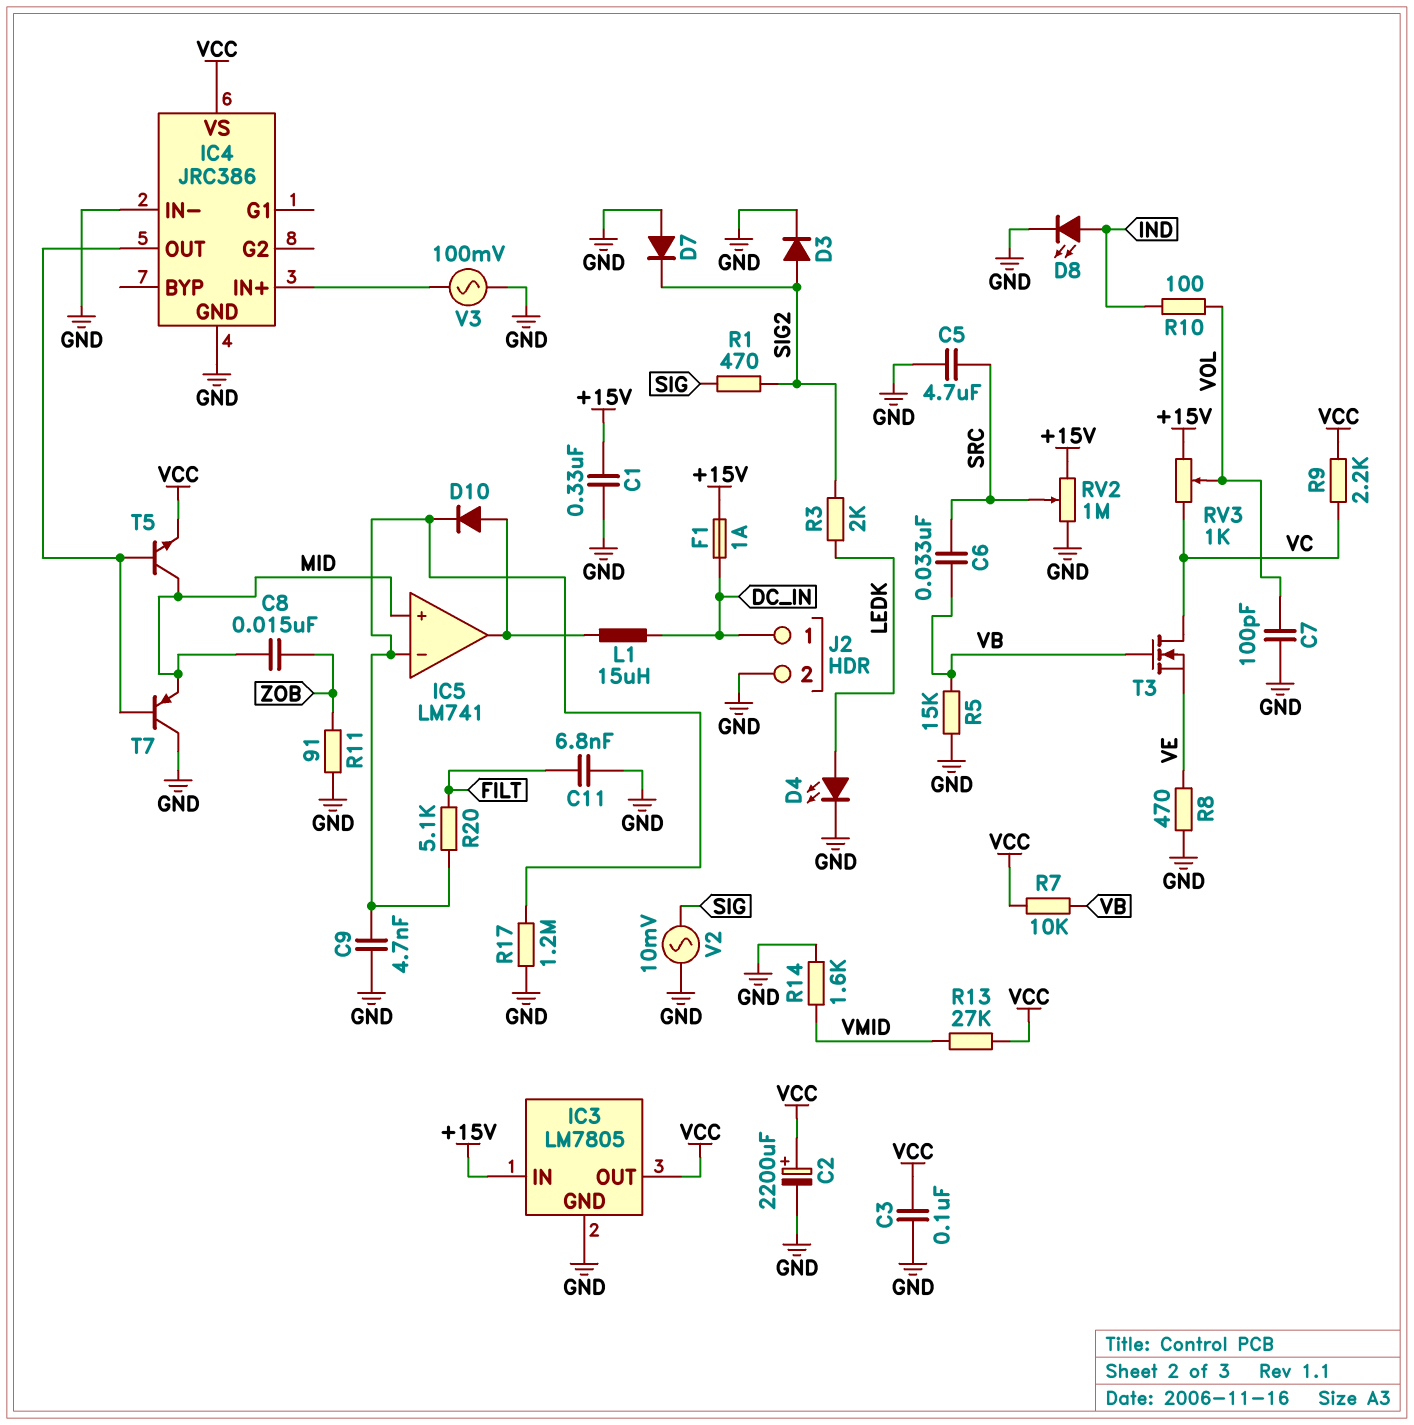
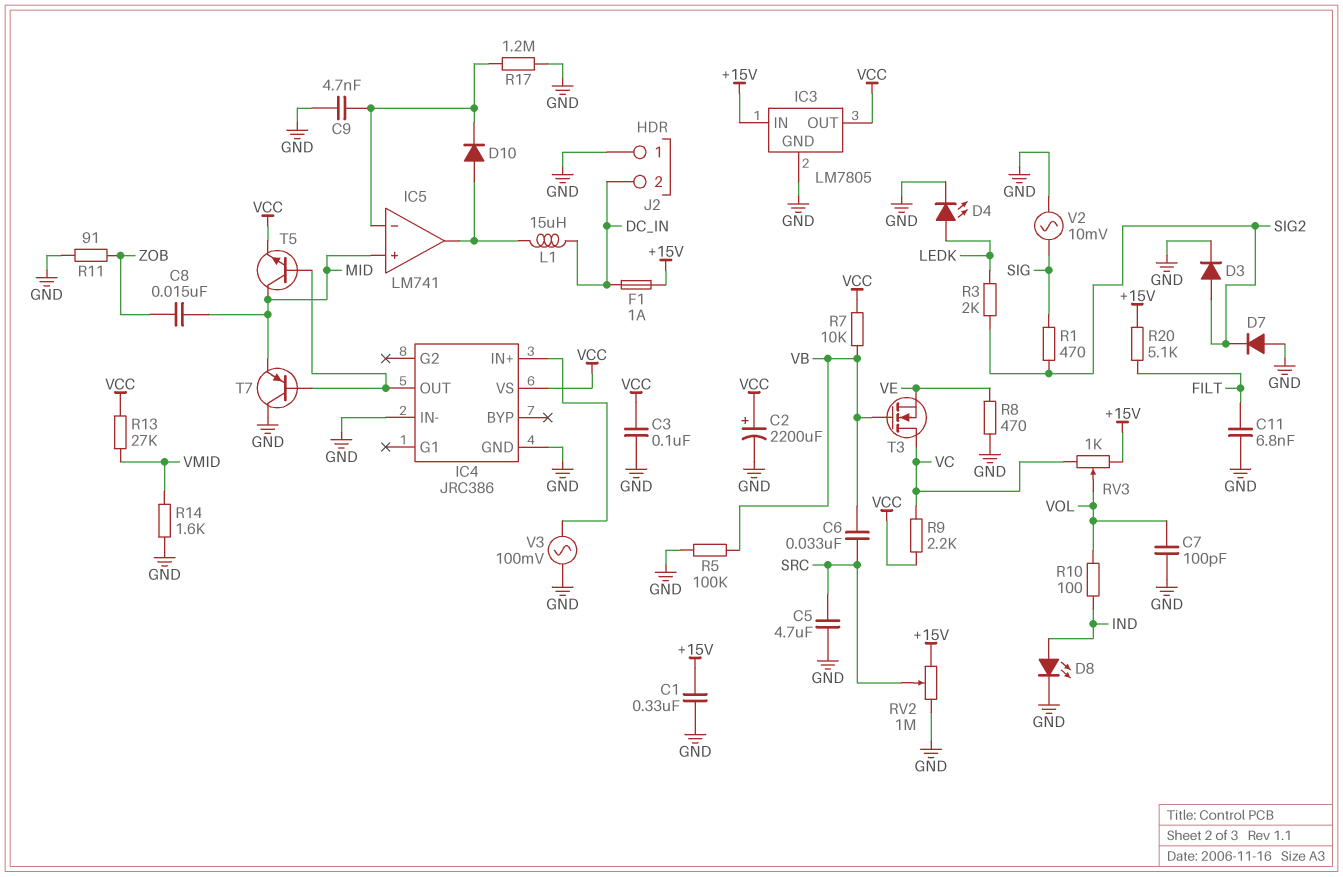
J2 pin 1: DC_IN -> GND
J2 pin 2: GND -> DC_IN
R5: 15k (GND, VB) -> 100k (GND, VB)
R20: 5.1k (FILT, IC5/in-) -> 5.1k (+15V, FILT)

